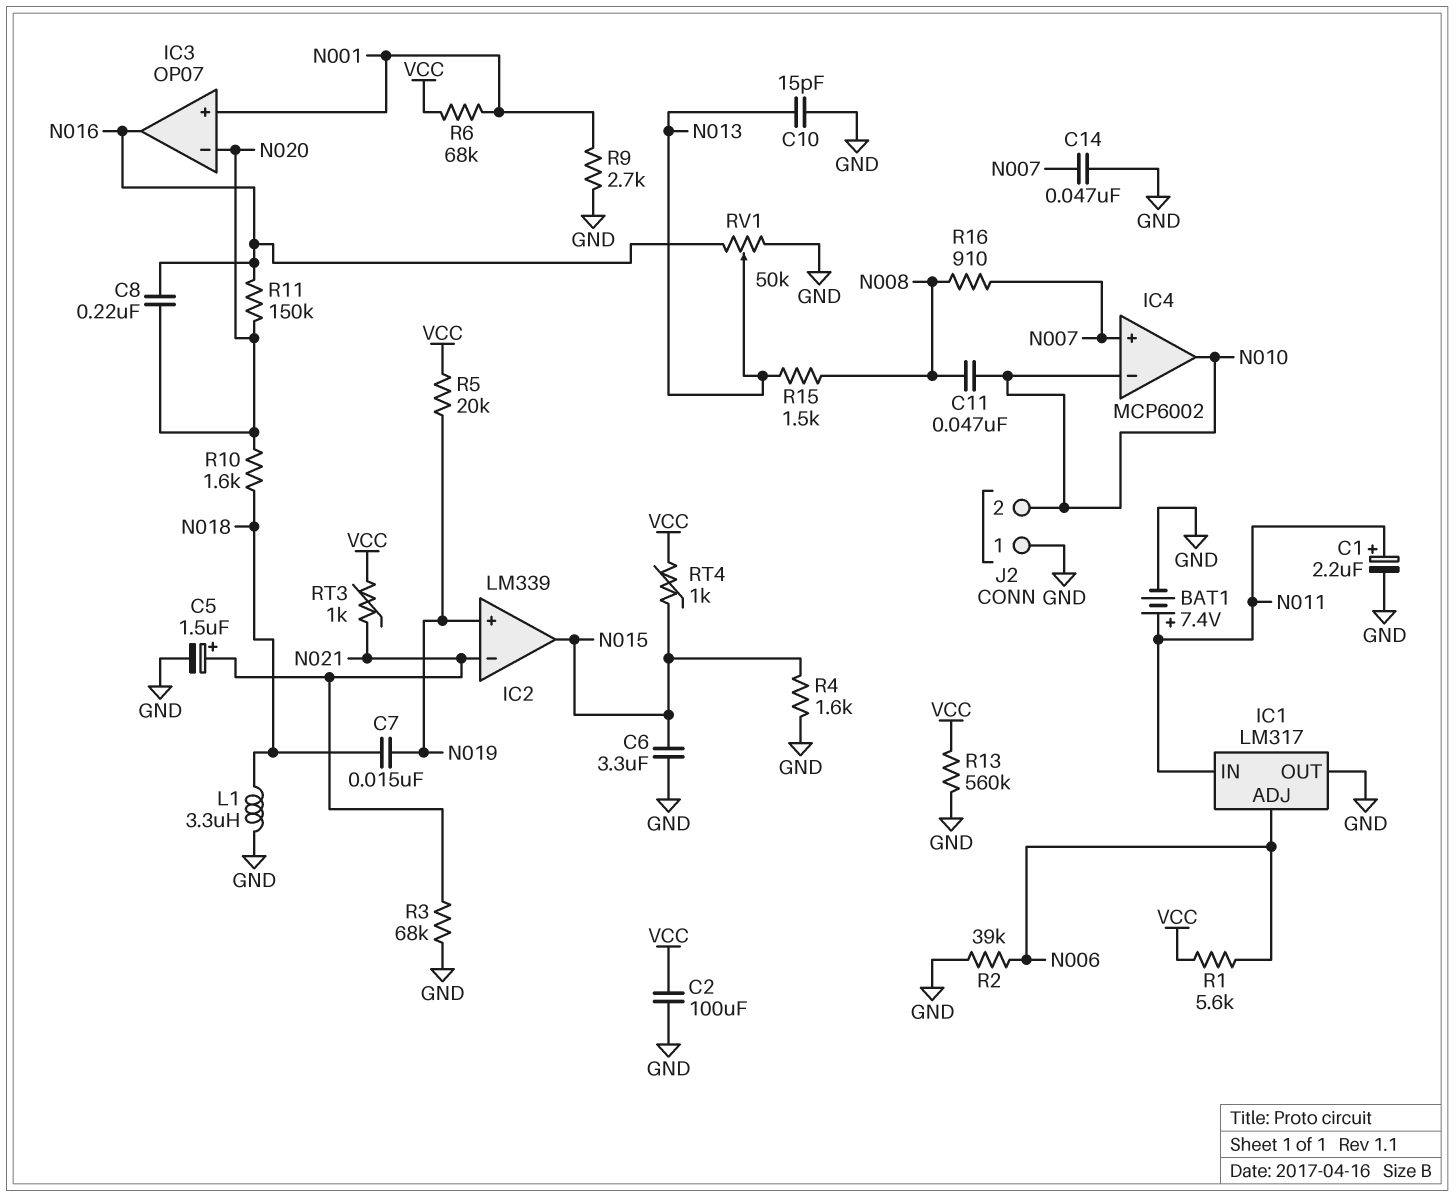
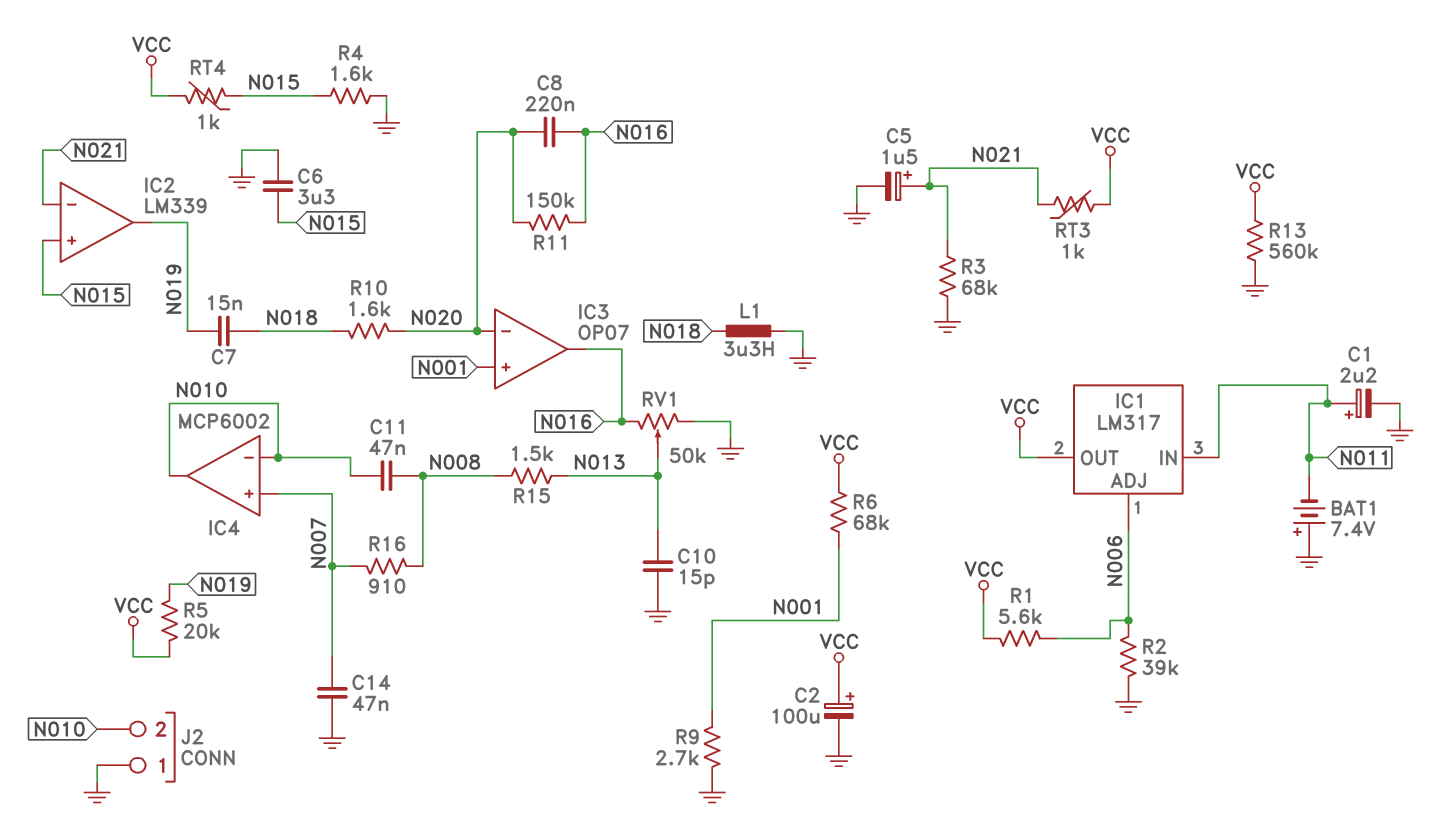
BAT1: 7.4V (plus N011, minus GND) -> 7.4V (plus GND, minus N011)
C2: 100uF (GND, VCC) -> 100uF (plus VCC, minus GND)
IC1 pin OUT: GND -> VCC
IC2 pin in+: N019 -> N015
IC2 pin out: N015 -> N019

